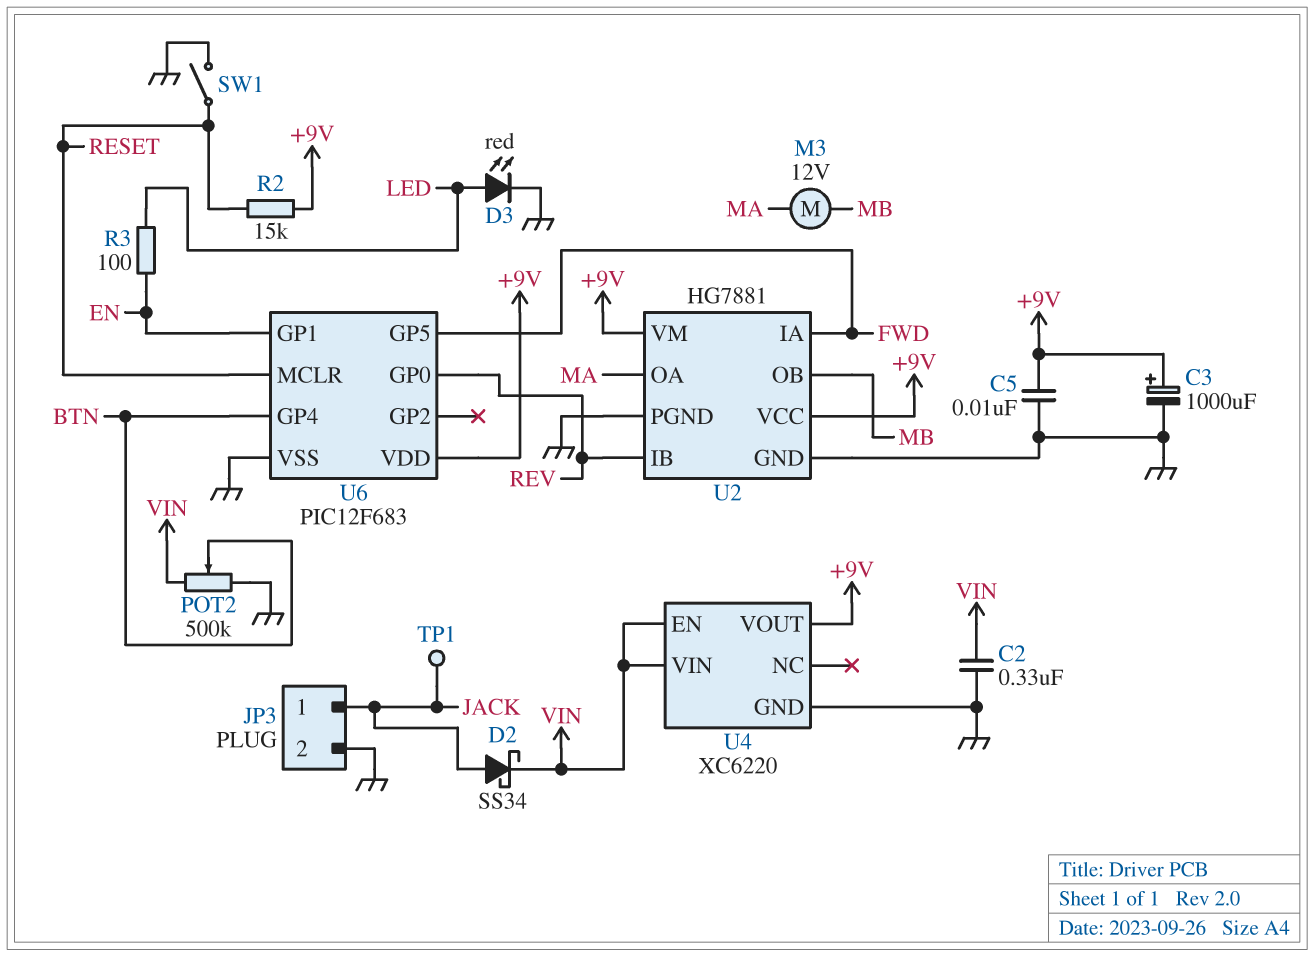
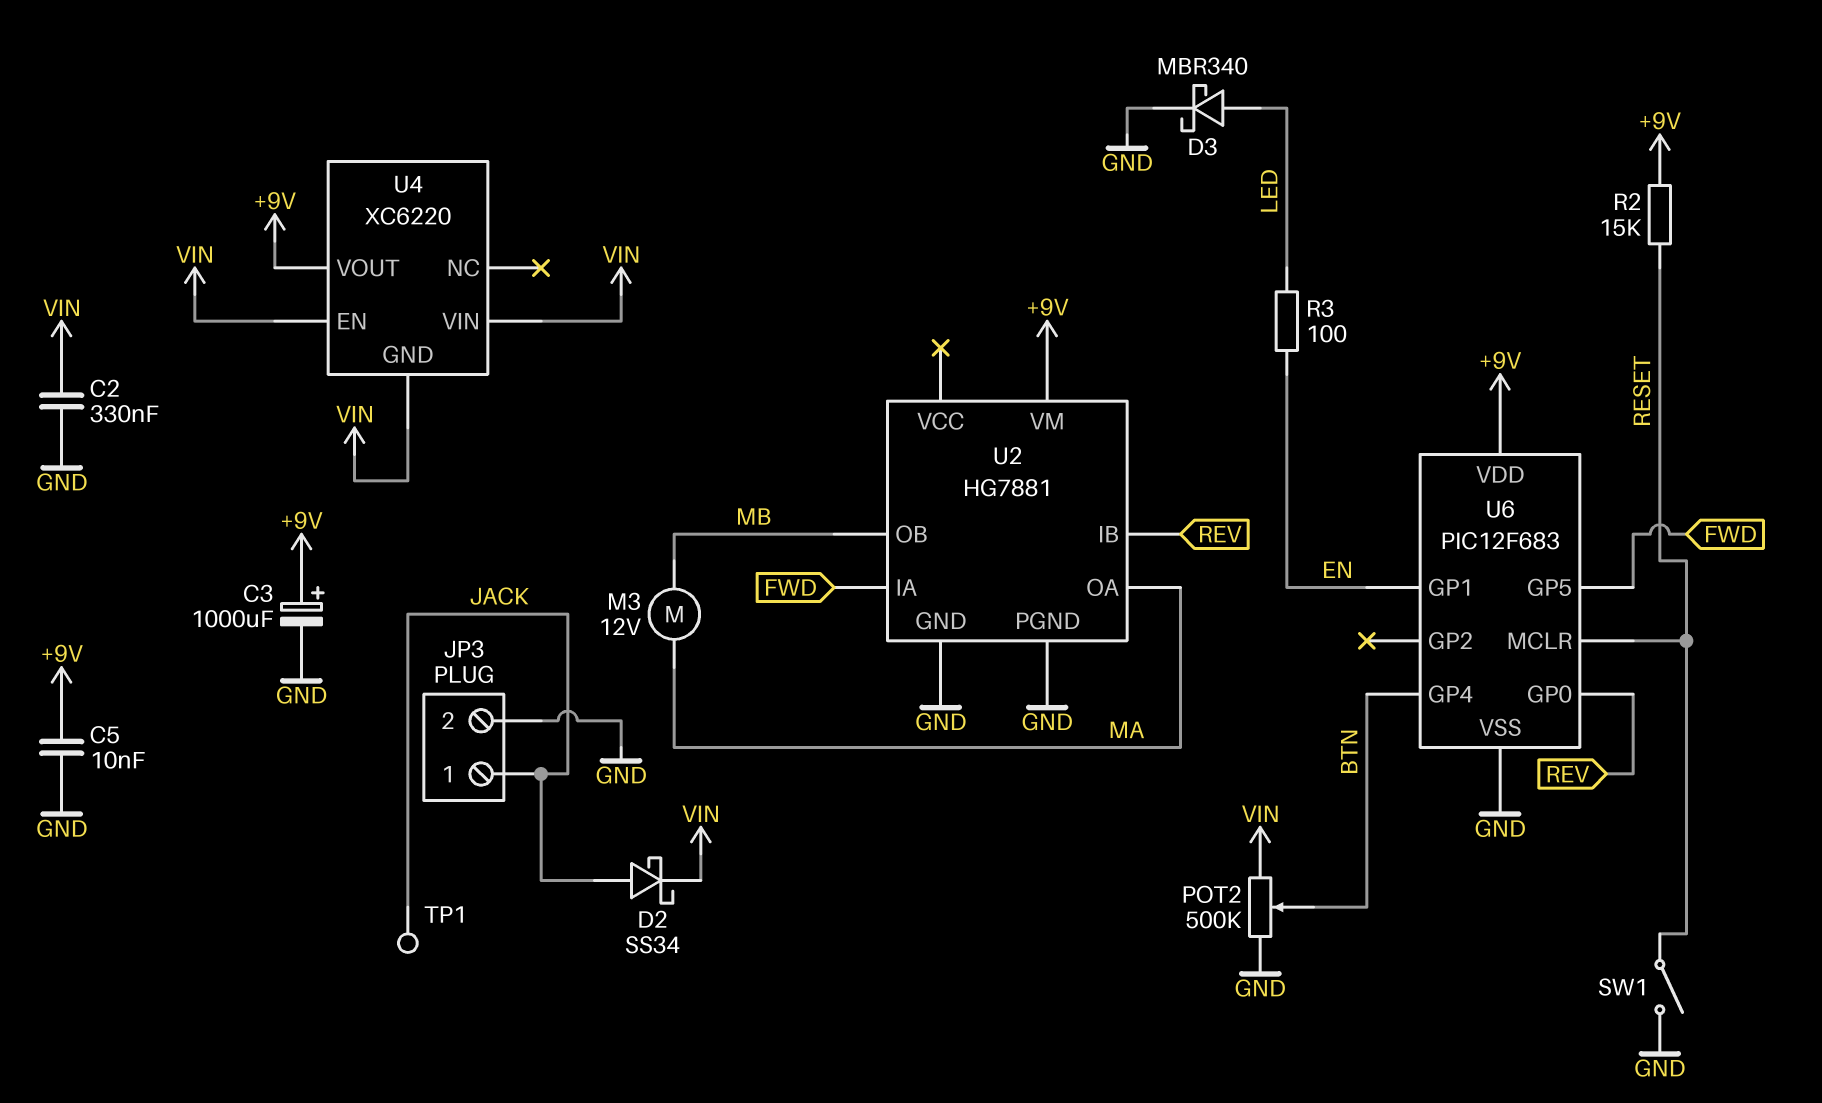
D3: LED red (A LED, K GND) -> schottky MBR340 (A LED, K GND)
U2 pin VCC: +9V -> none
U4 pin GND: GND -> VIN

